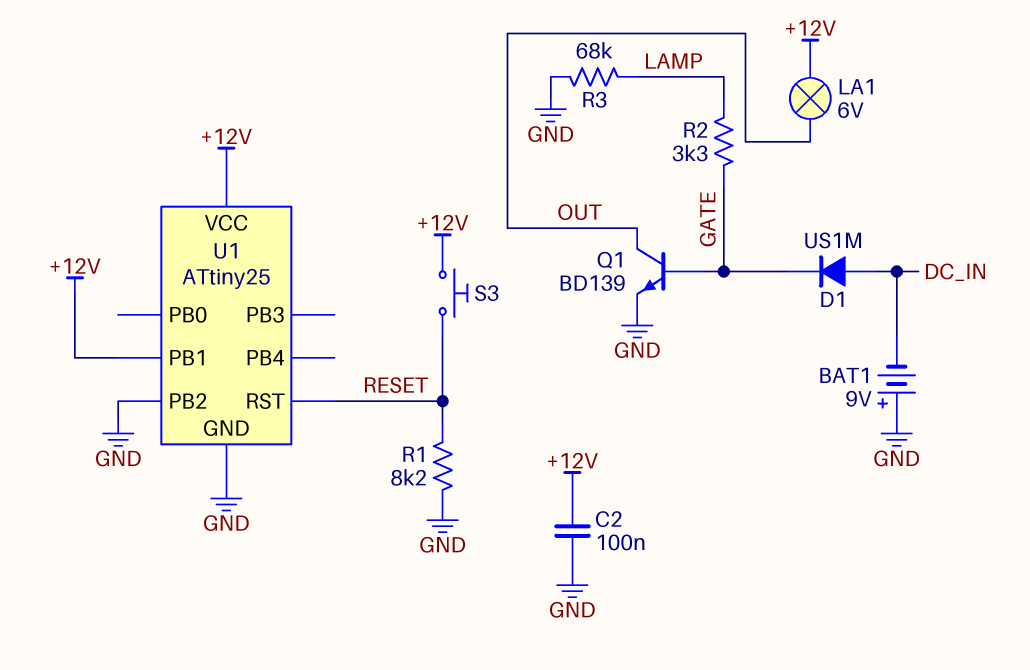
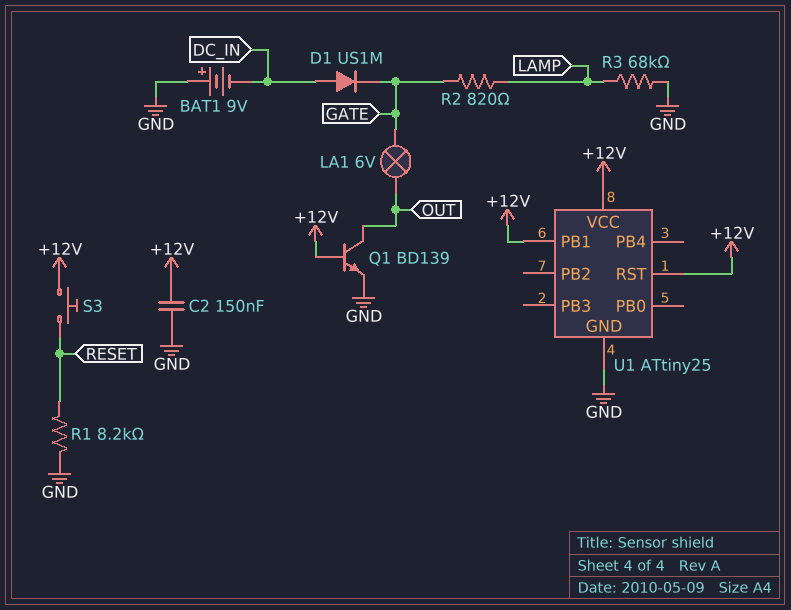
C2: 100nF (+12V, GND) -> 150nF (+12V, GND)
LA1: lamp 6V (+12V, OUT) -> lamp 6V (GATE, OUT)
Q1: NPN BD139 (B GATE, C OUT, E GND) -> NPN BD139 (B +12V, C OUT, E GND)
R2: 3.3k (GATE, LAMP) -> 820 (GATE, LAMP)
U1 pin PB2: GND -> none
U1 pin RST: RESET -> +12V

